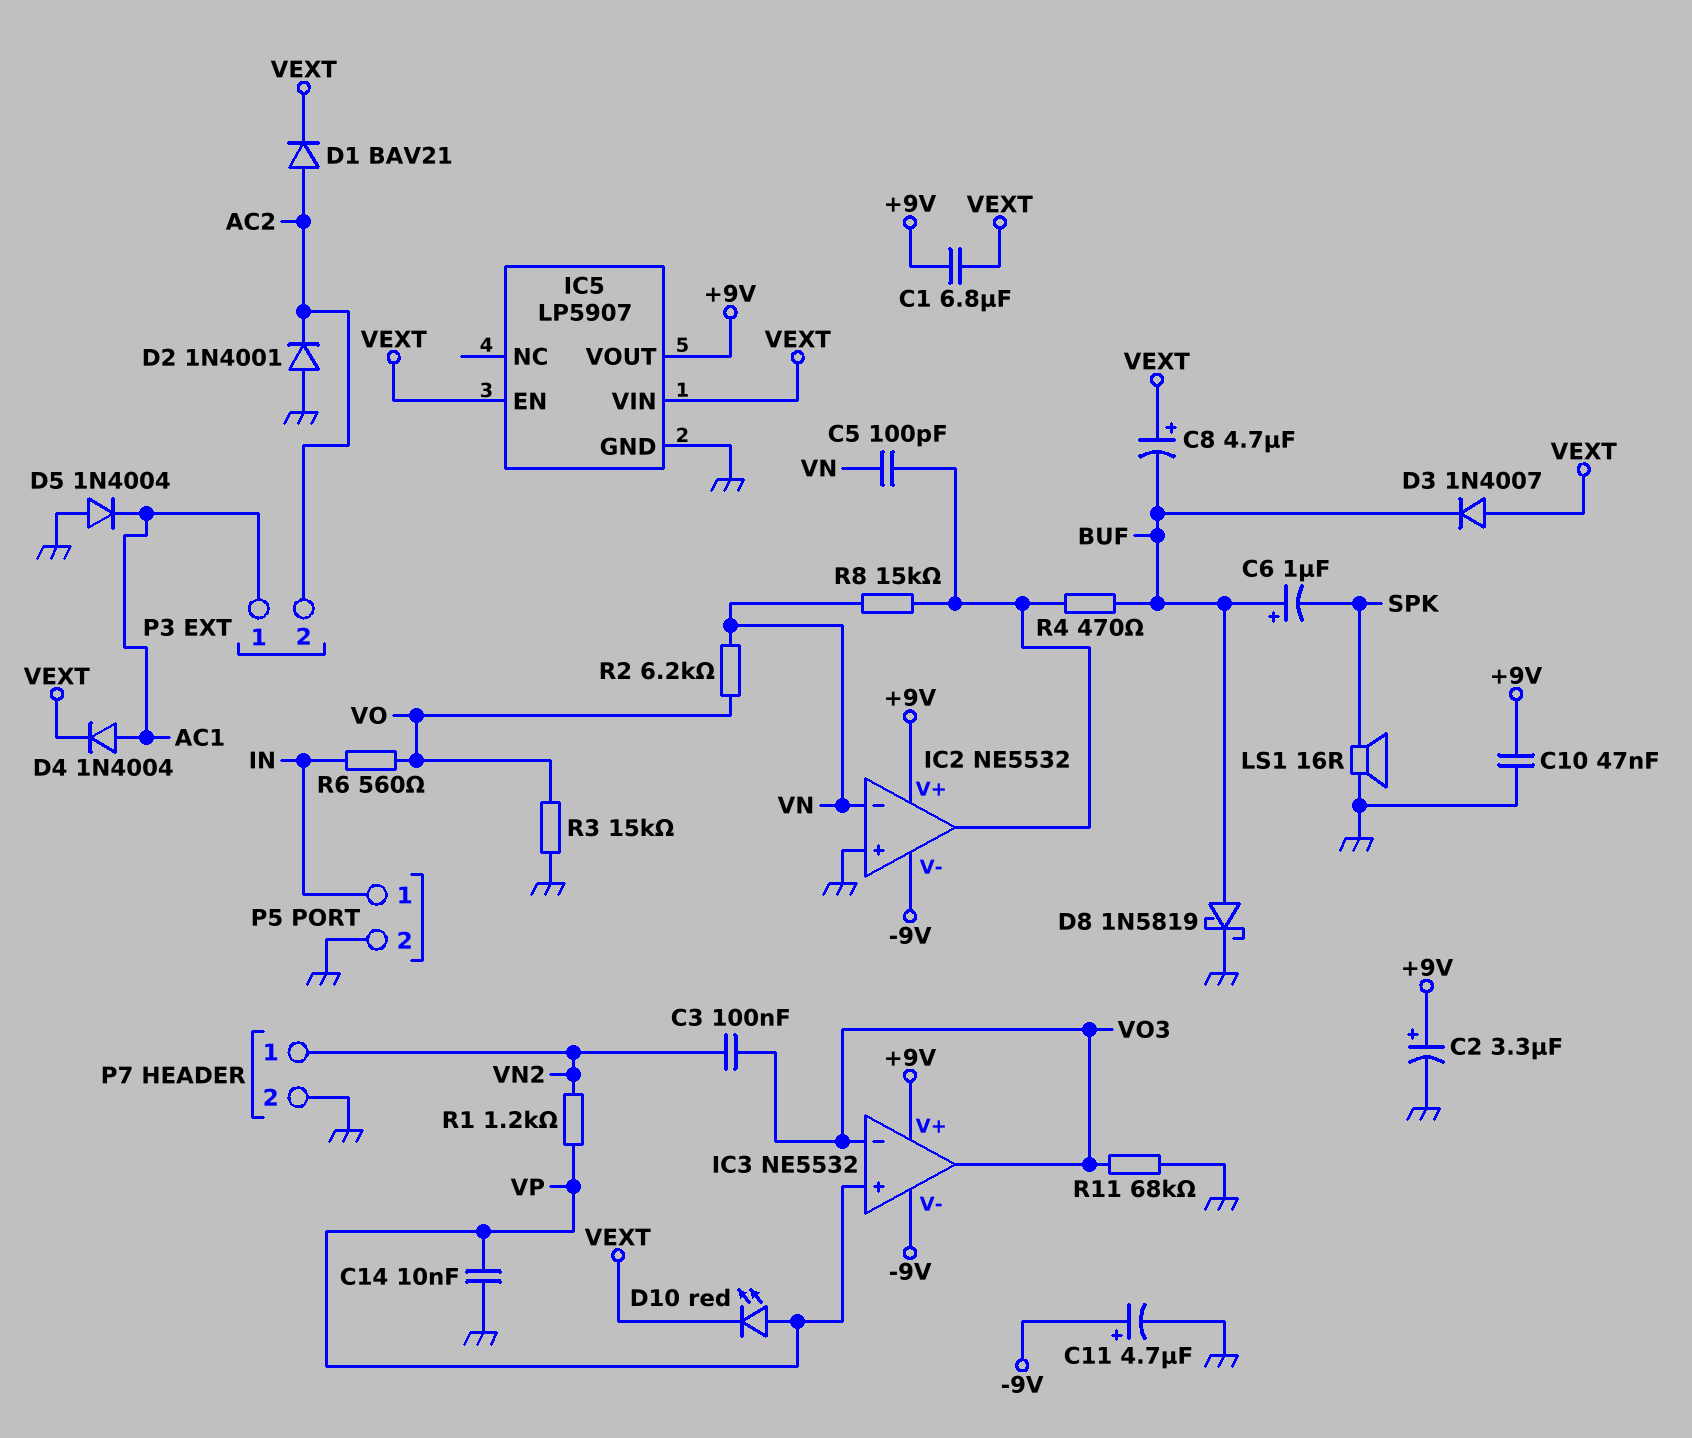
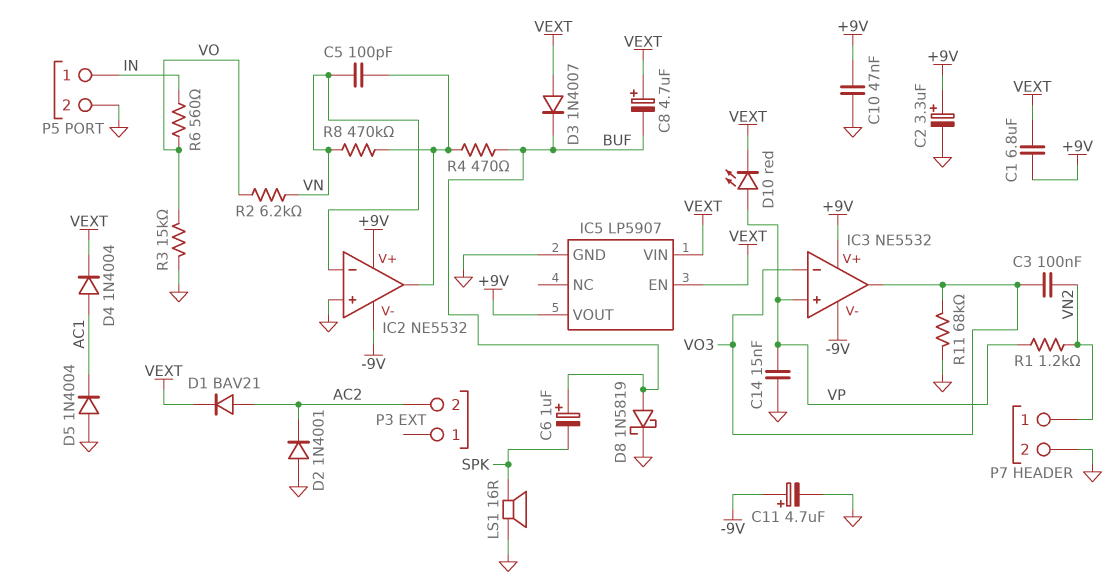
C14: 10nF (GND, VP) -> 15nF (GND, VP)
P3 pin 1: AC1 -> none
R8: 15k (IC2/out, VN) -> 470k (IC2/out, VN)

